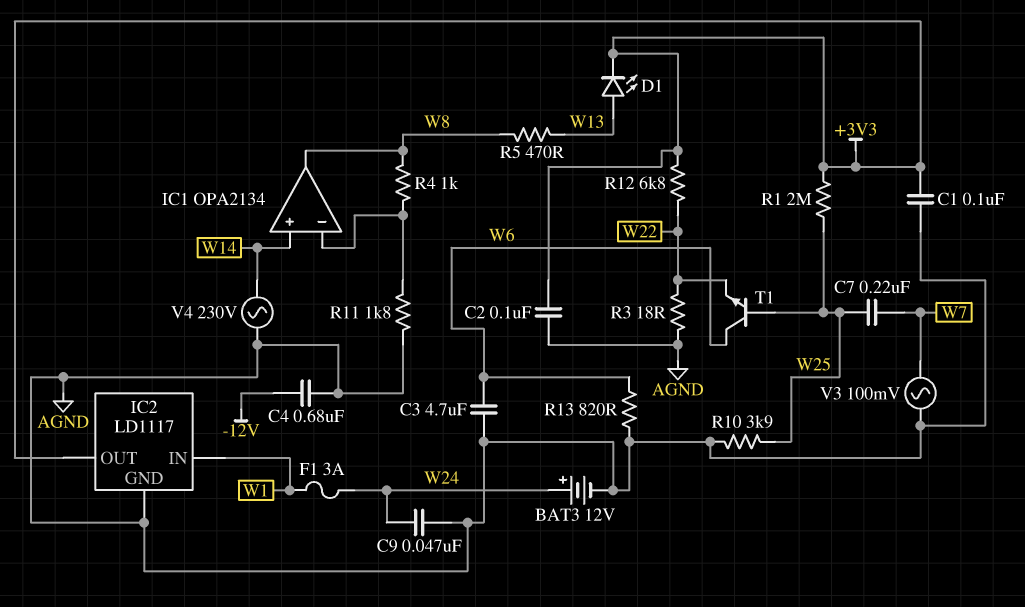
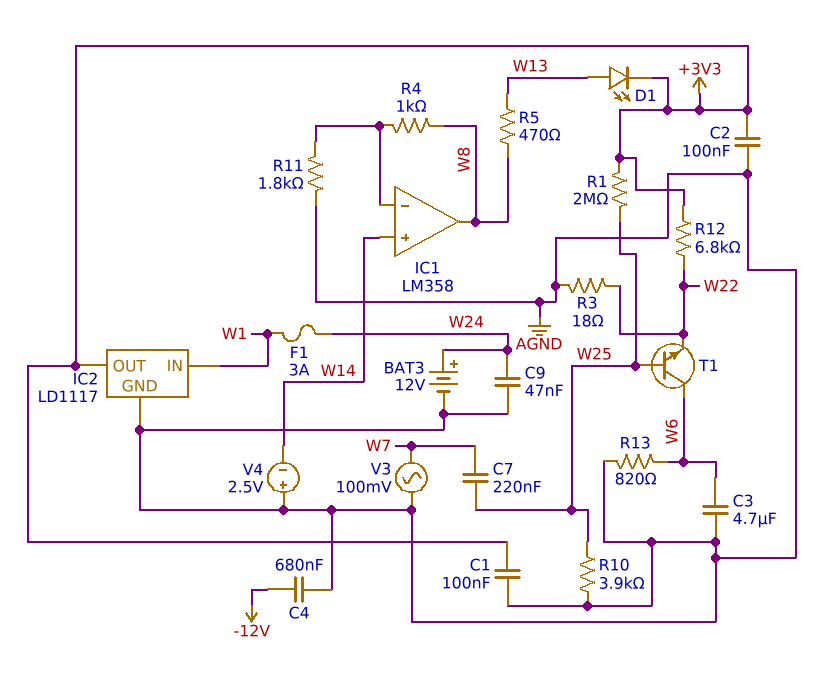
IC1: OPA2134 -> LM358
V4: AC 230V (AGND, W14) -> 2.5V (plus AGND, minus W14)

